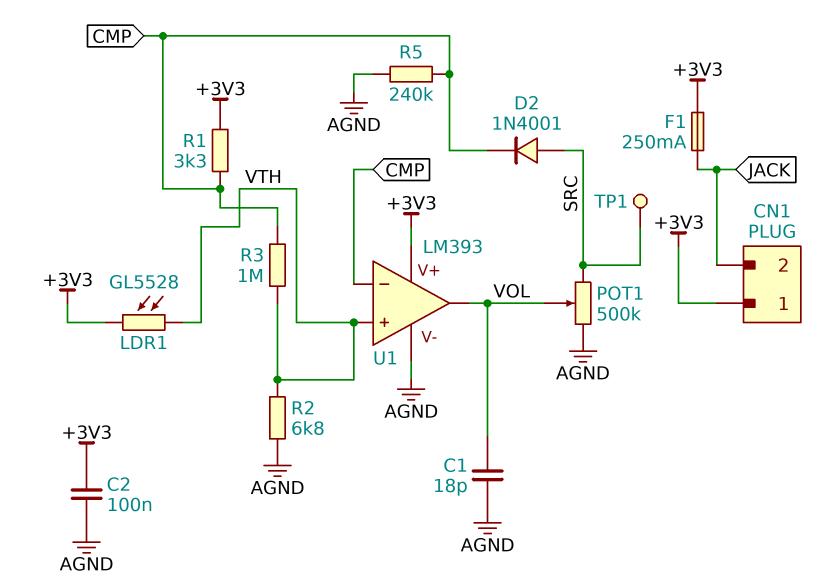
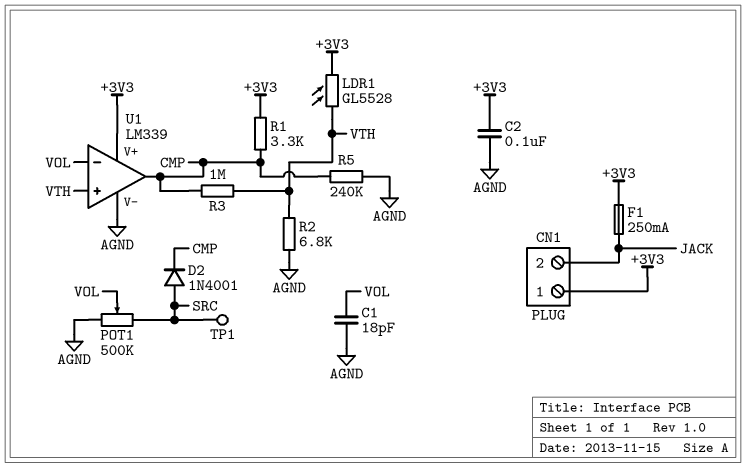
U1: LM393 -> LM339
U1 pin in-: CMP -> VOL
U1 pin out: VOL -> CMP

